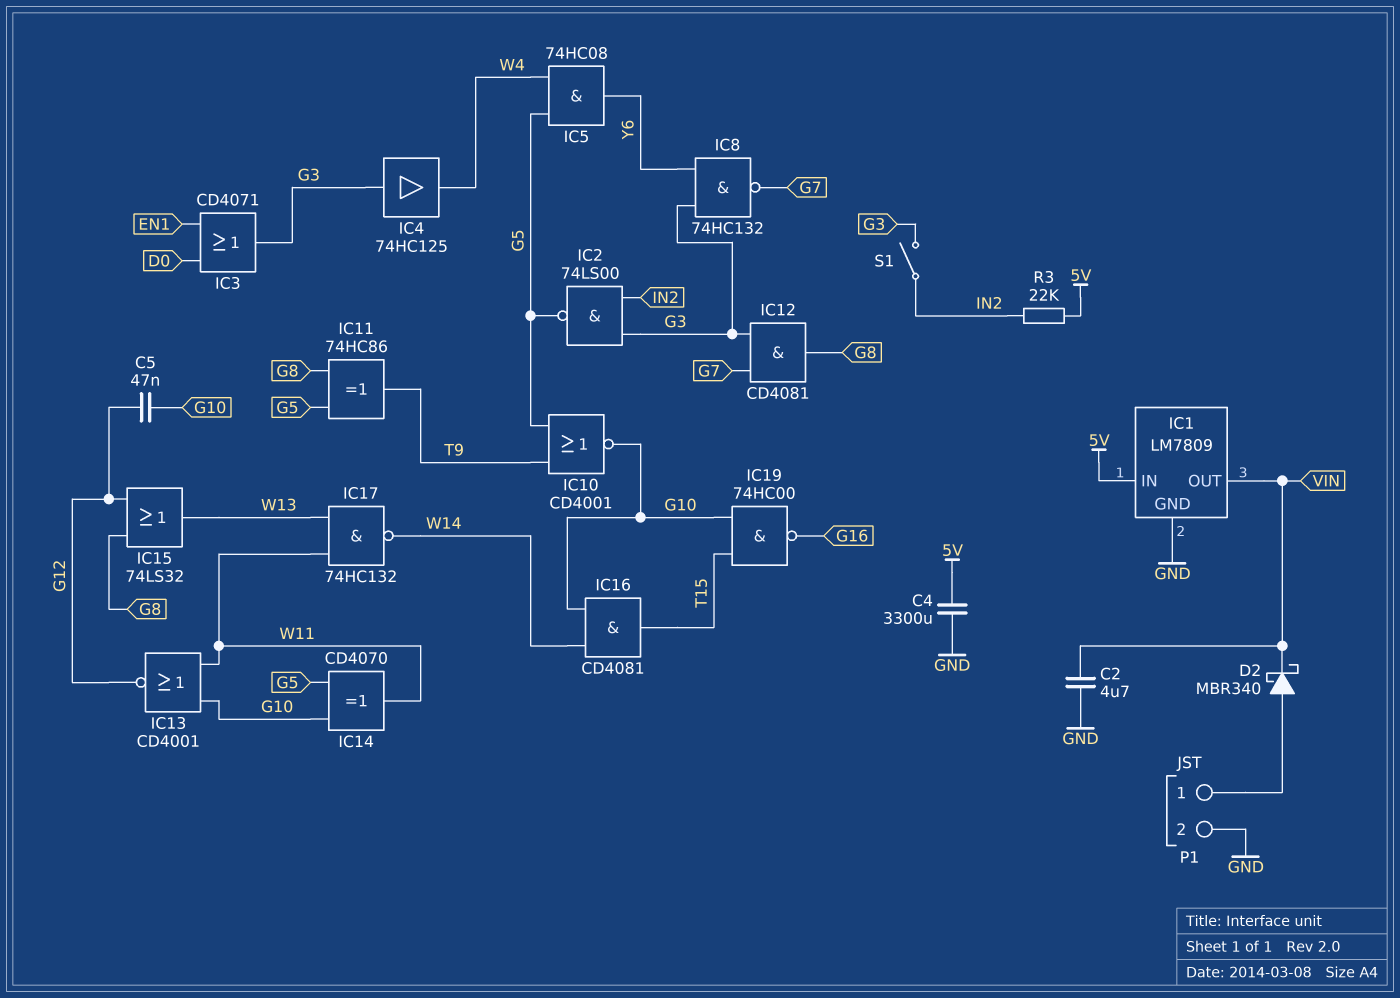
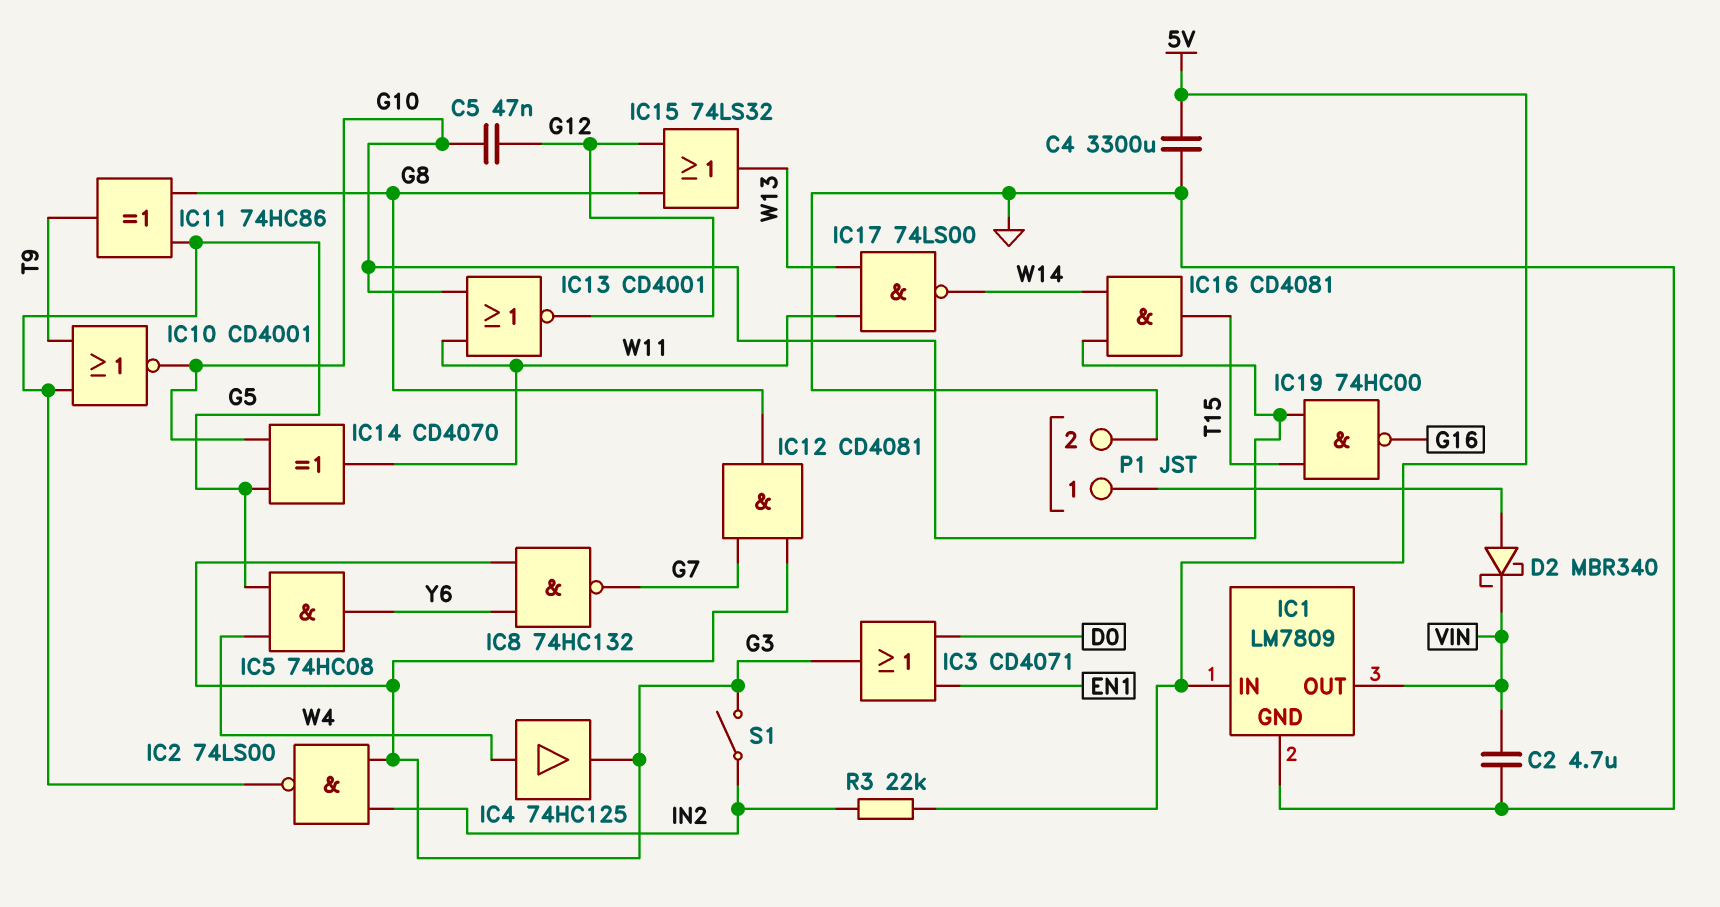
IC4: buffer 74HC125 (in G3, out W4) -> buffer 74HC125 (in W4, out G3)
IC17: NAND 74HC132 (in W11, in W13, out W14) -> NAND 74LS00 (in W11, in W13, out W14)

